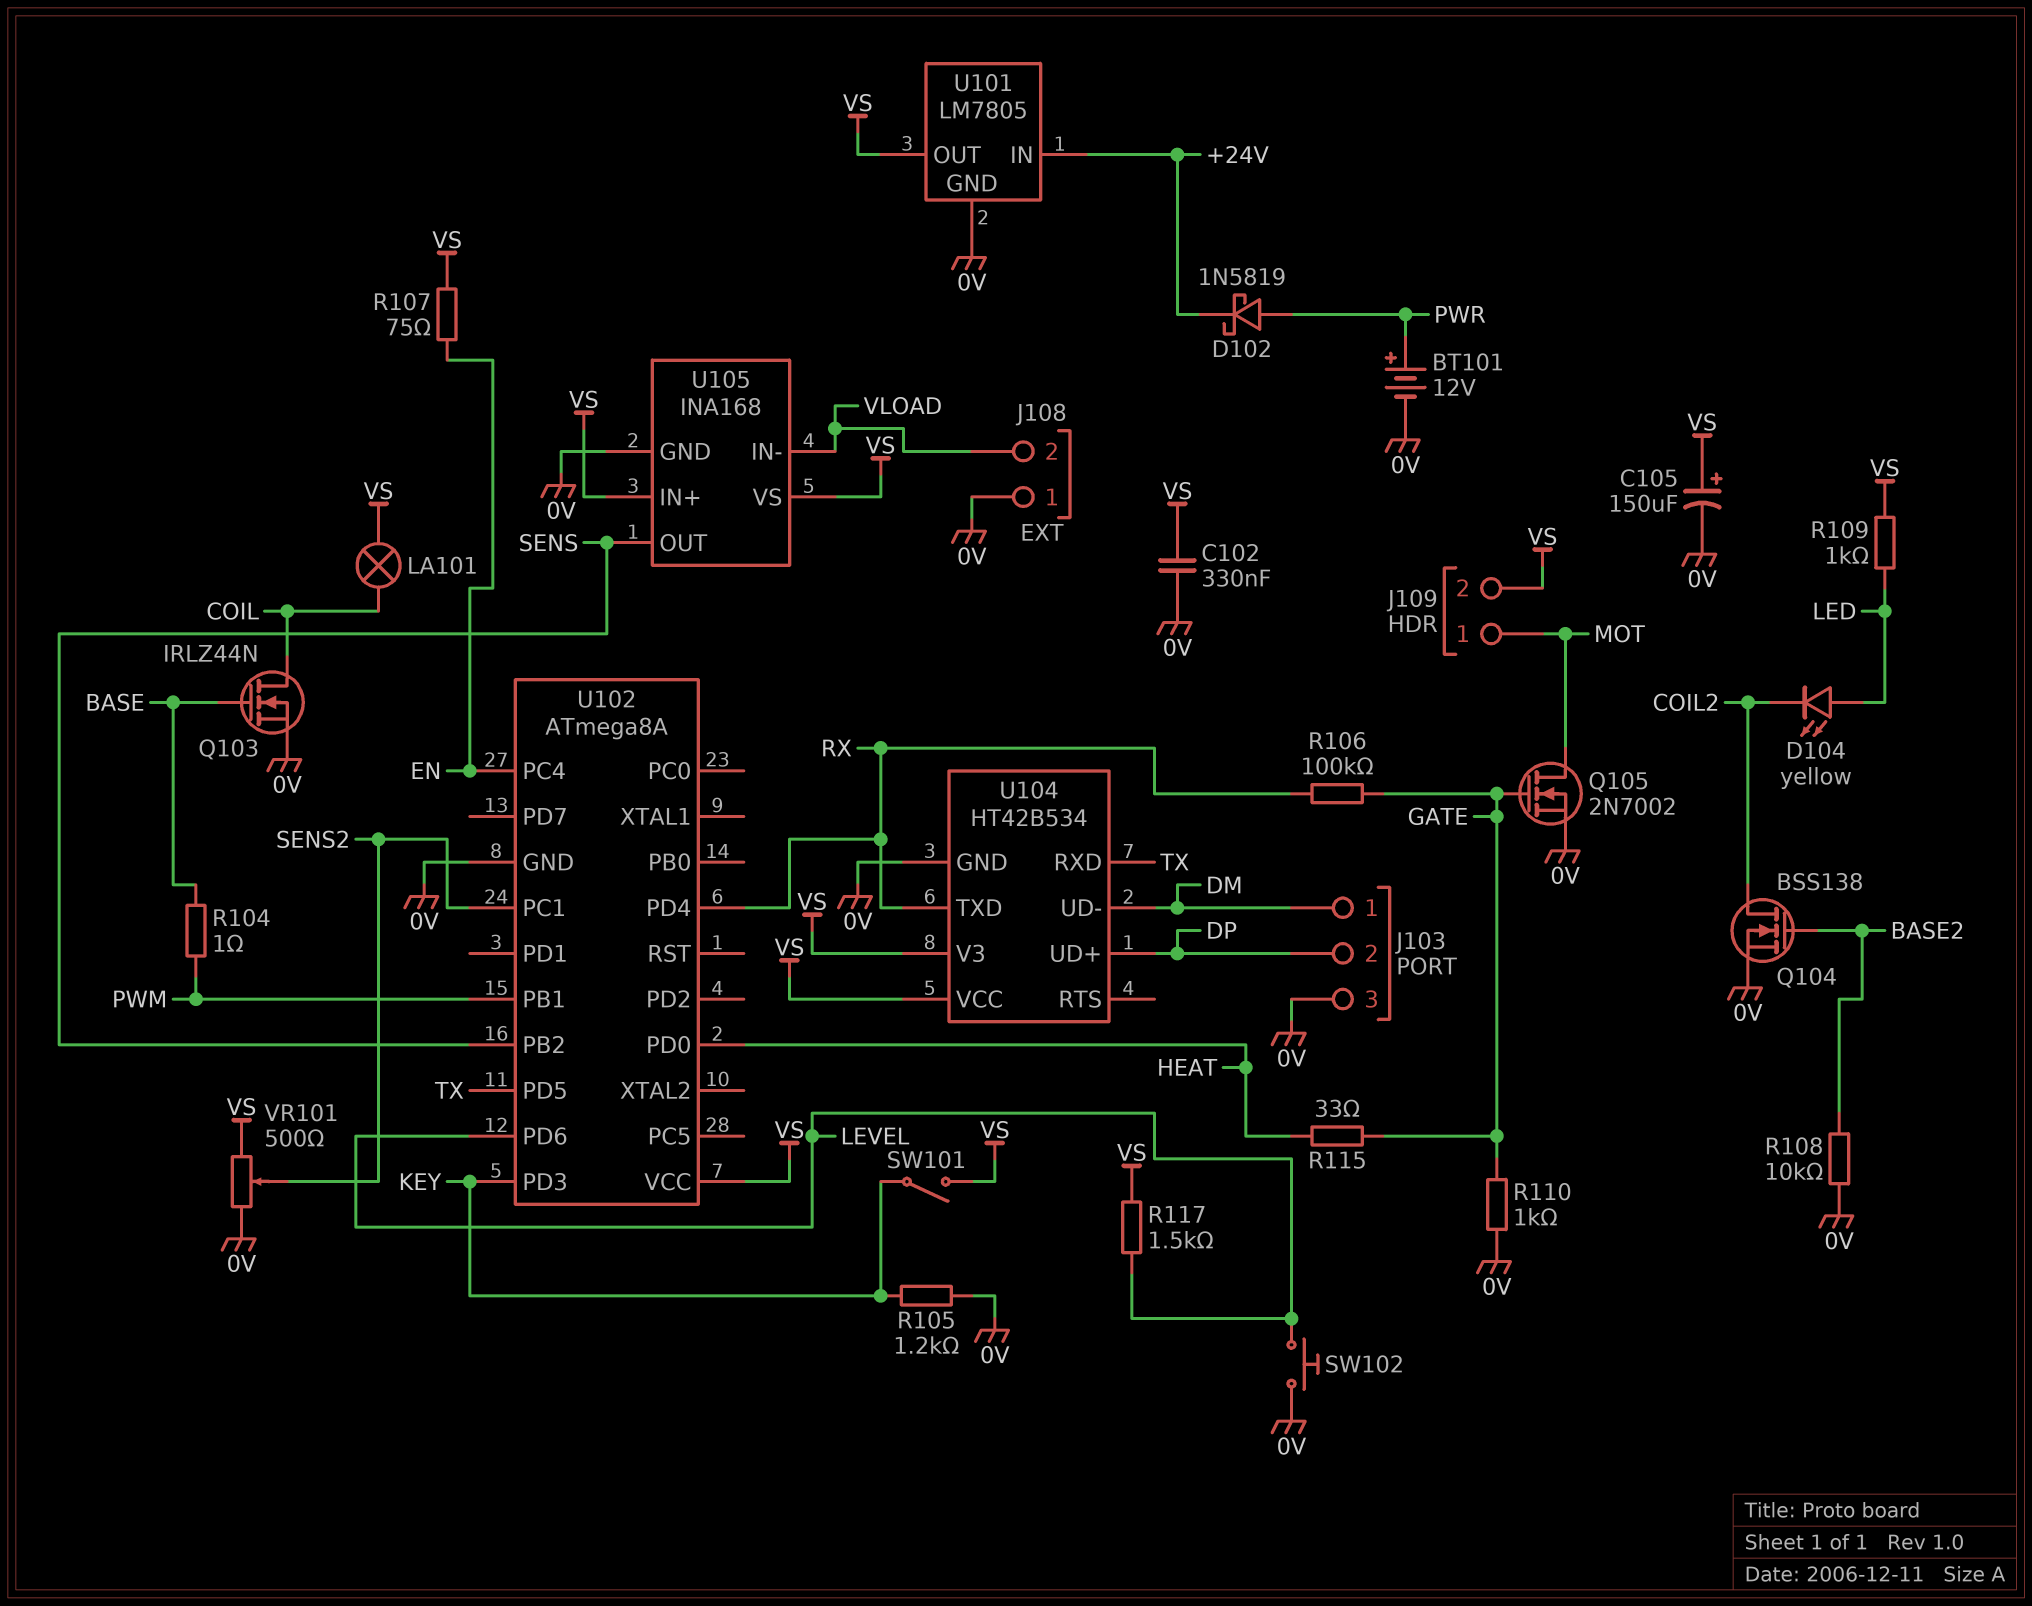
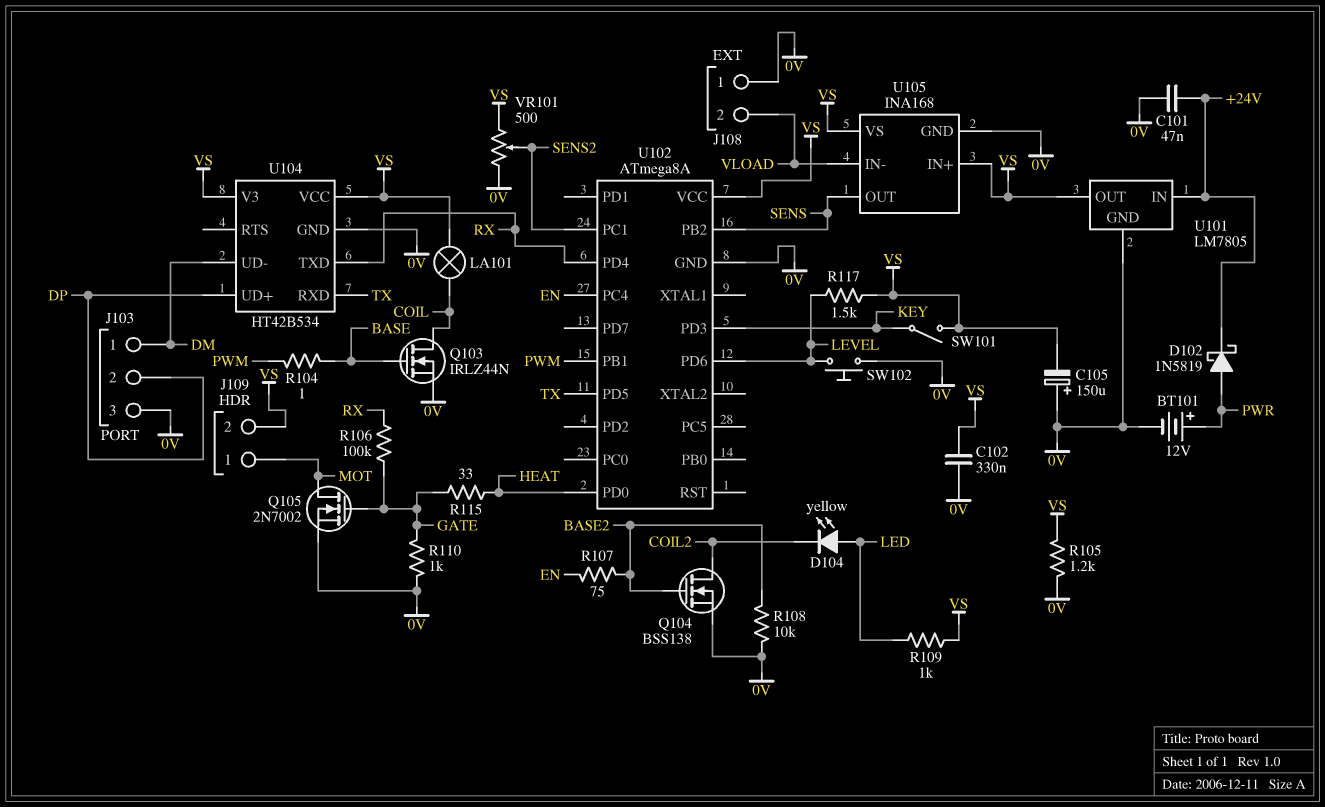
C101: none -> 47nF (+24V, 0V)
C105: 150uF (plus VS, minus 0V) -> 150uF (plus 0V, minus VS)
R105: 1.2k (0V, KEY) -> 1.2k (0V, VS)
R107: 75 (EN, VS) -> 75 (BASE2, EN)

